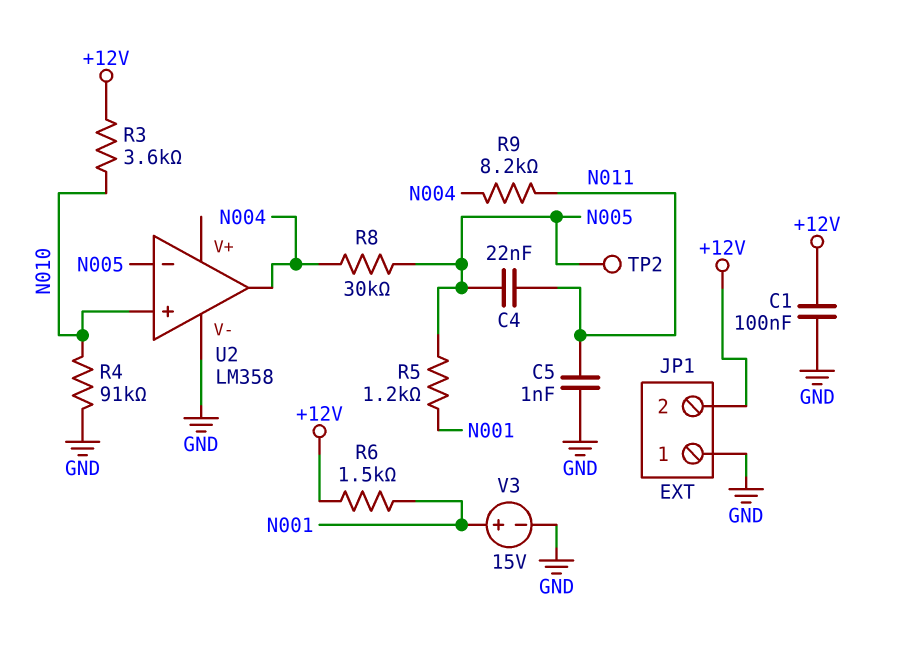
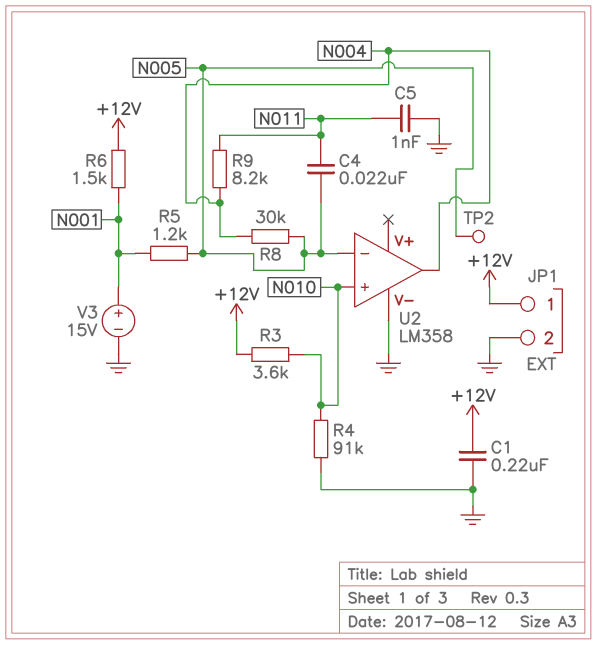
C1: 100nF (+12V, GND) -> 220nF (+12V, GND)
JP1 pin 1: GND -> +12V
JP1 pin 2: +12V -> GND

